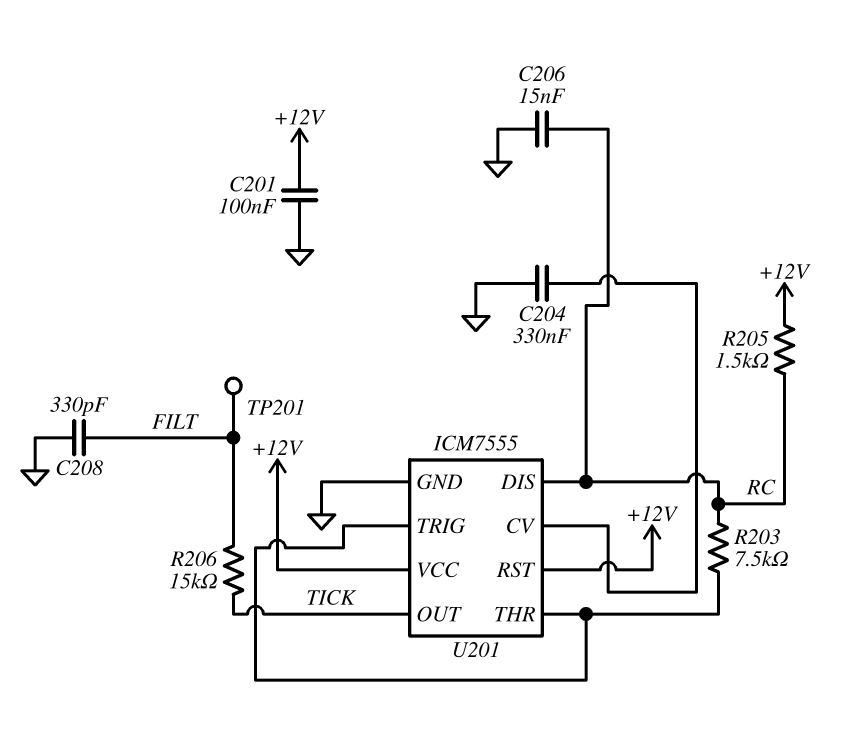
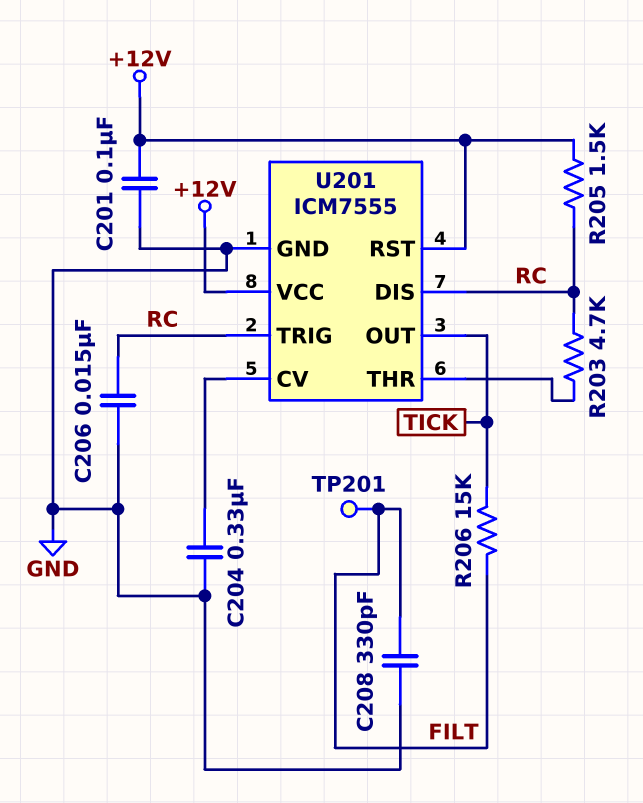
R203: 7.5k (RC, U201/THR) -> 4.7k (RC, U201/THR)
U201 pin TRIG: U201/THR -> RC

